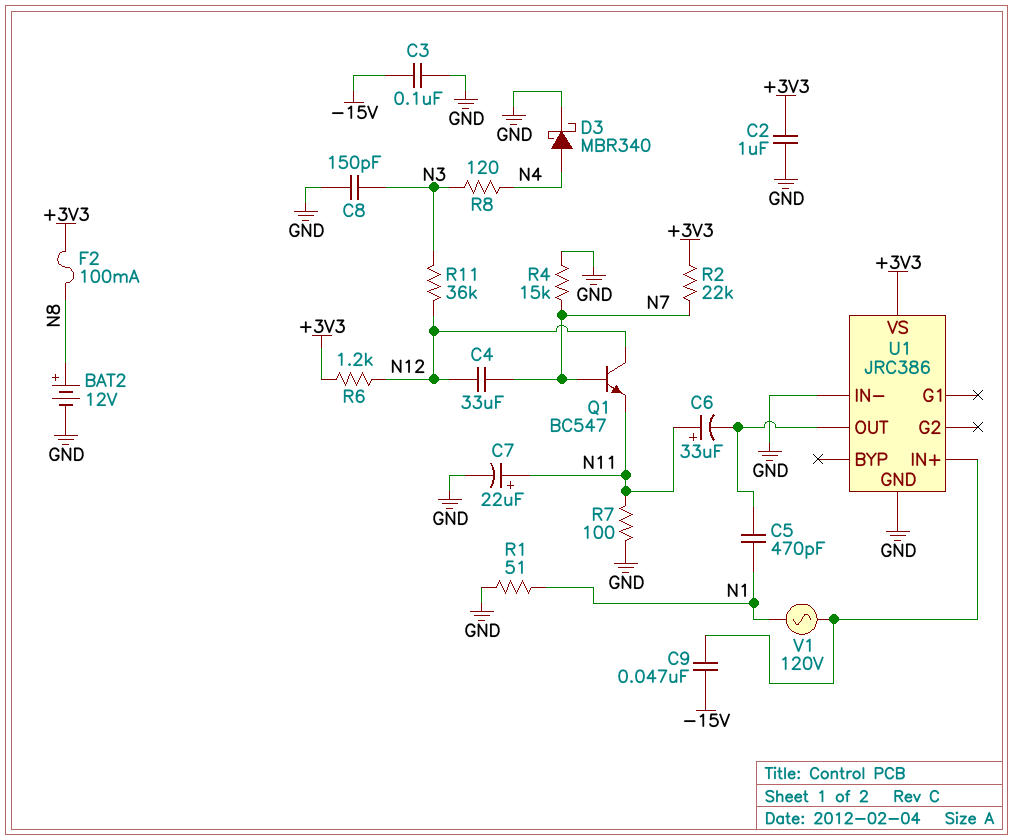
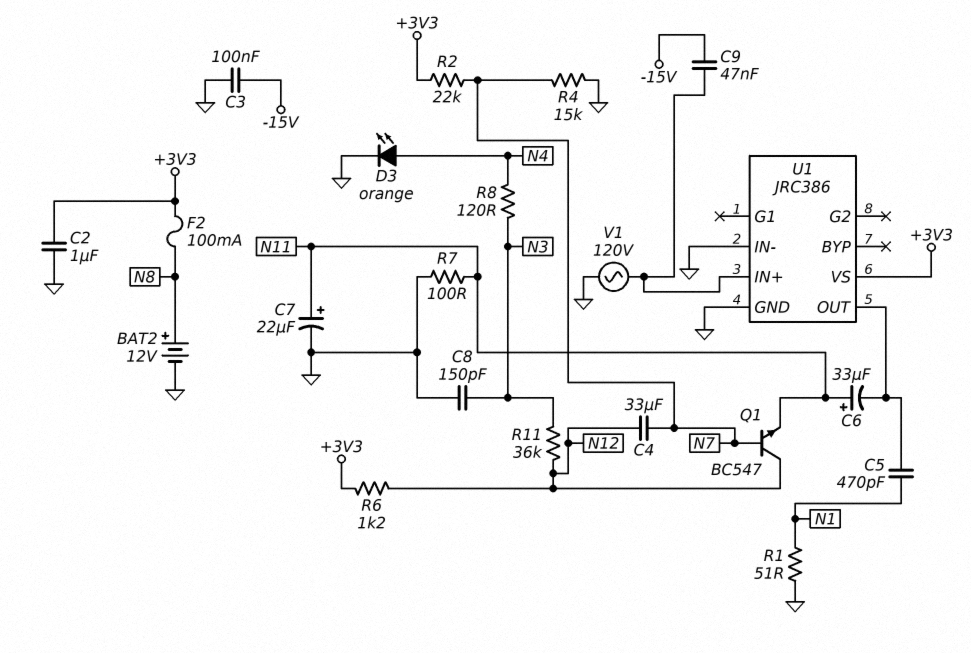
D3: schottky MBR340 (A N4, K GND) -> LED orange (A N4, K GND)
V1: AC 120V (N1, U1/IN+) -> AC 120V (GND, U1/IN+)

